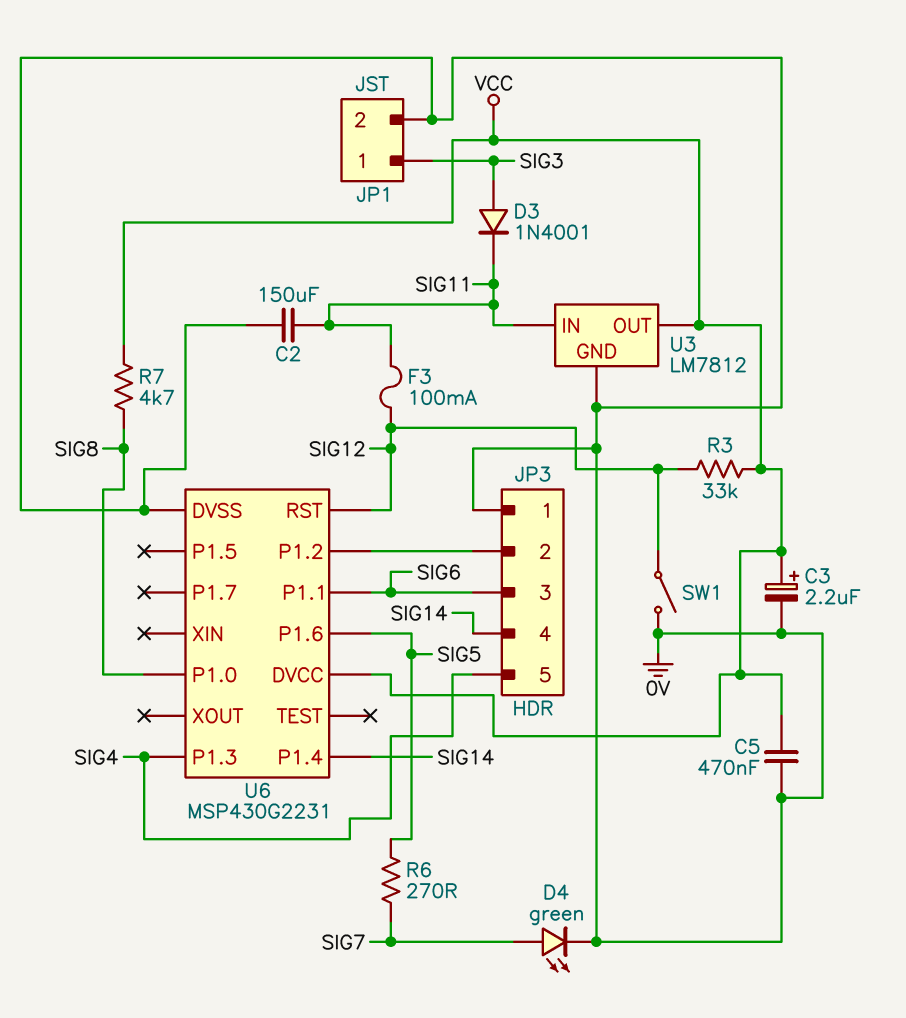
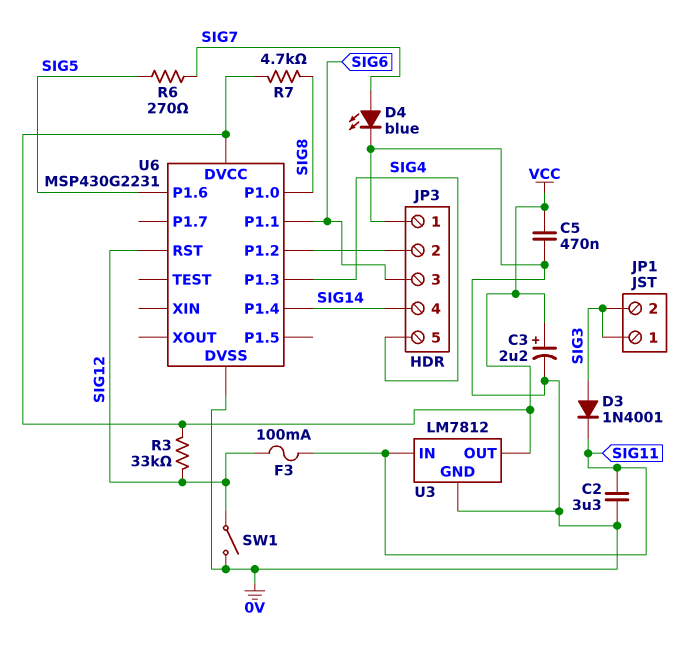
C2: 150uF (0V, SIG11) -> 3.3uF (0V, SIG11)
D4: LED green (A SIG7, K 0V) -> LED blue (A SIG7, K 0V)
JP1 pin 2: 0V -> SIG3

